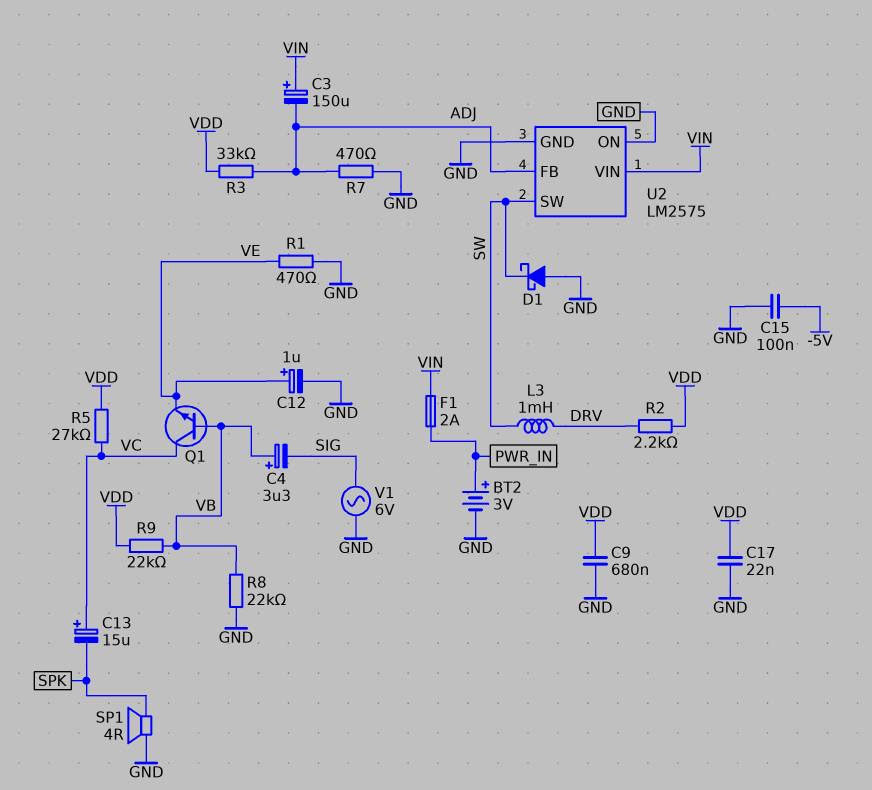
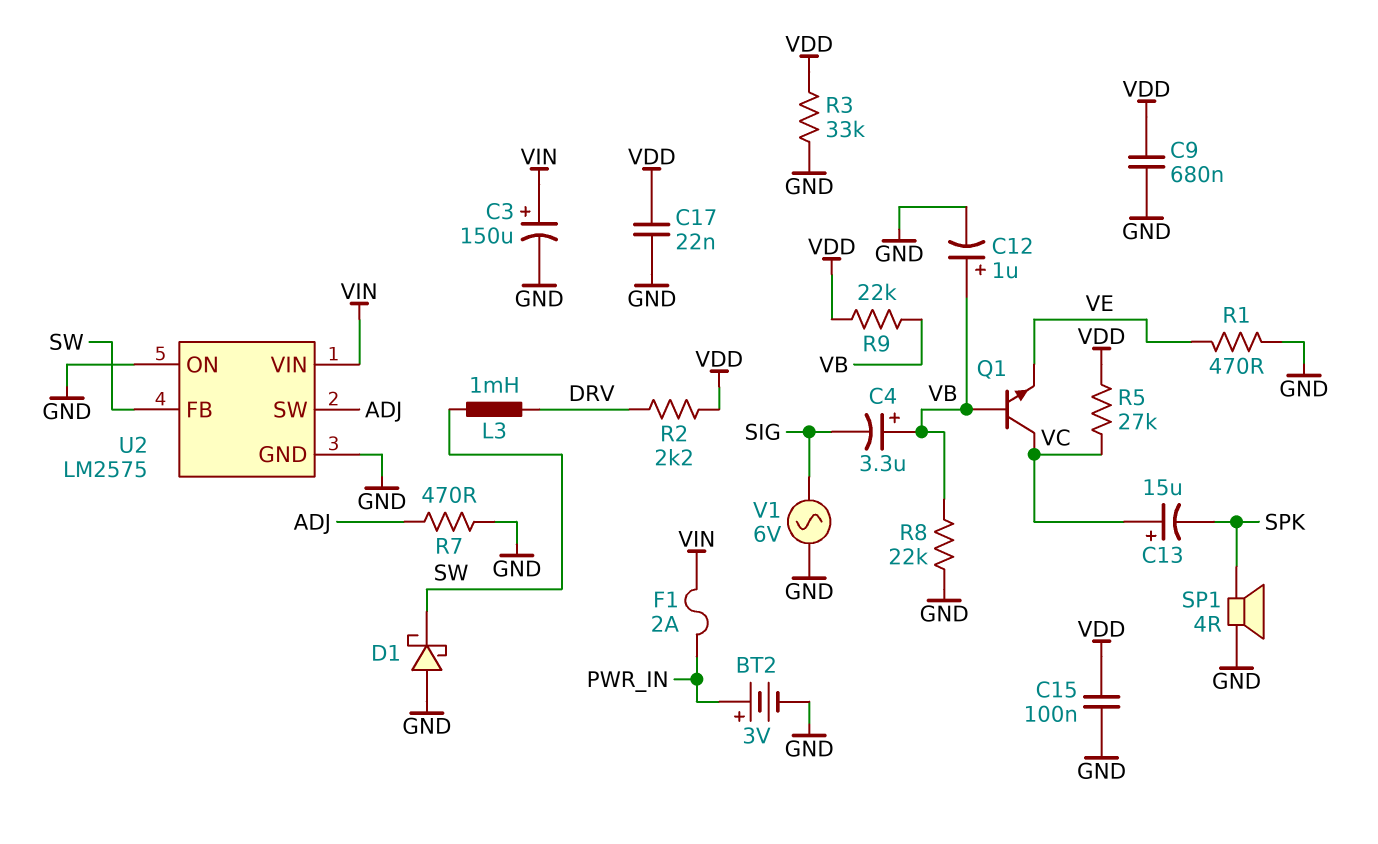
C3: 150uF (plus VIN, minus ADJ) -> 150uF (plus VIN, minus GND)
C12: 1uF (plus VE, minus GND) -> 1uF (plus VB, minus GND)
C15: 100nF (-5V, GND) -> 100nF (GND, VDD)
R3: 33k (ADJ, VDD) -> 33k (GND, VDD)
U2 pin FB: ADJ -> SW
U2 pin SW: SW -> ADJ

